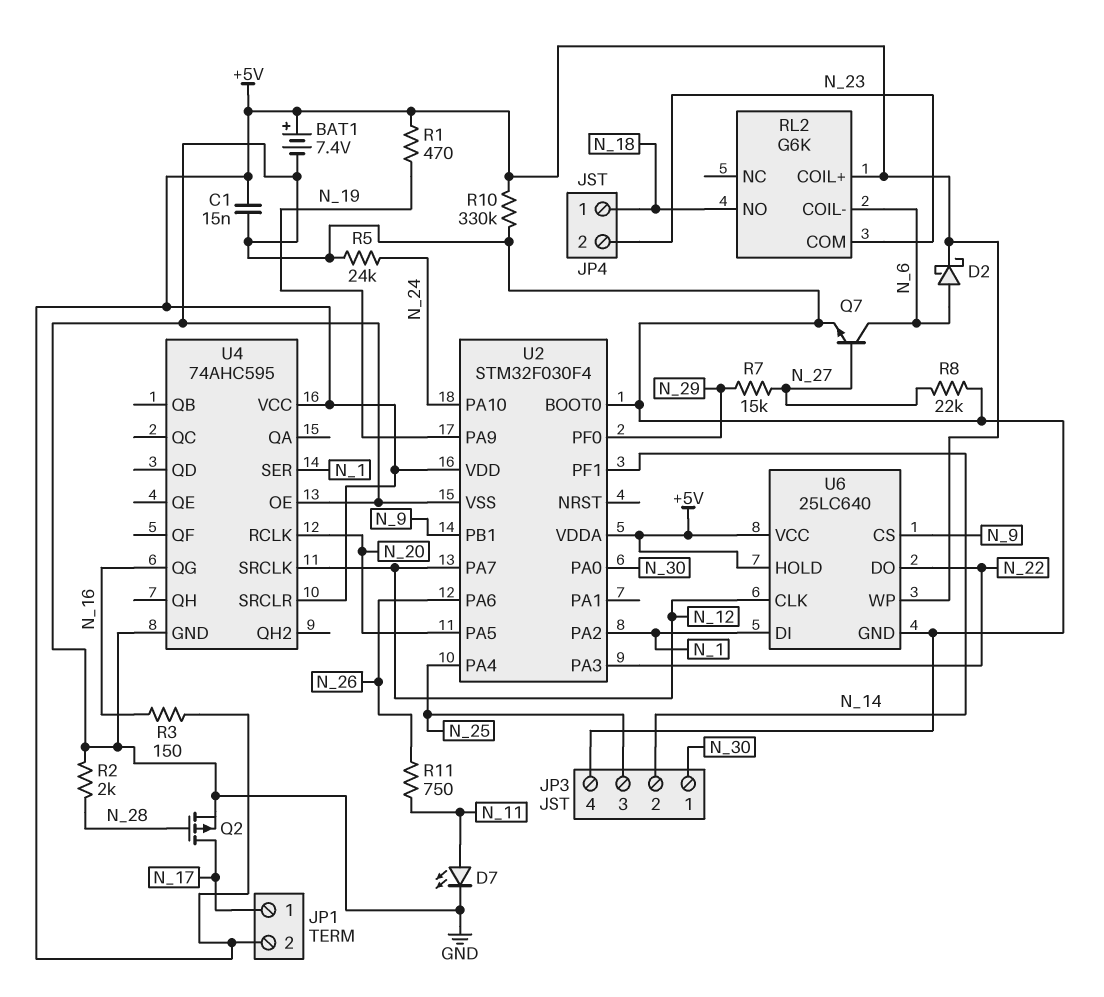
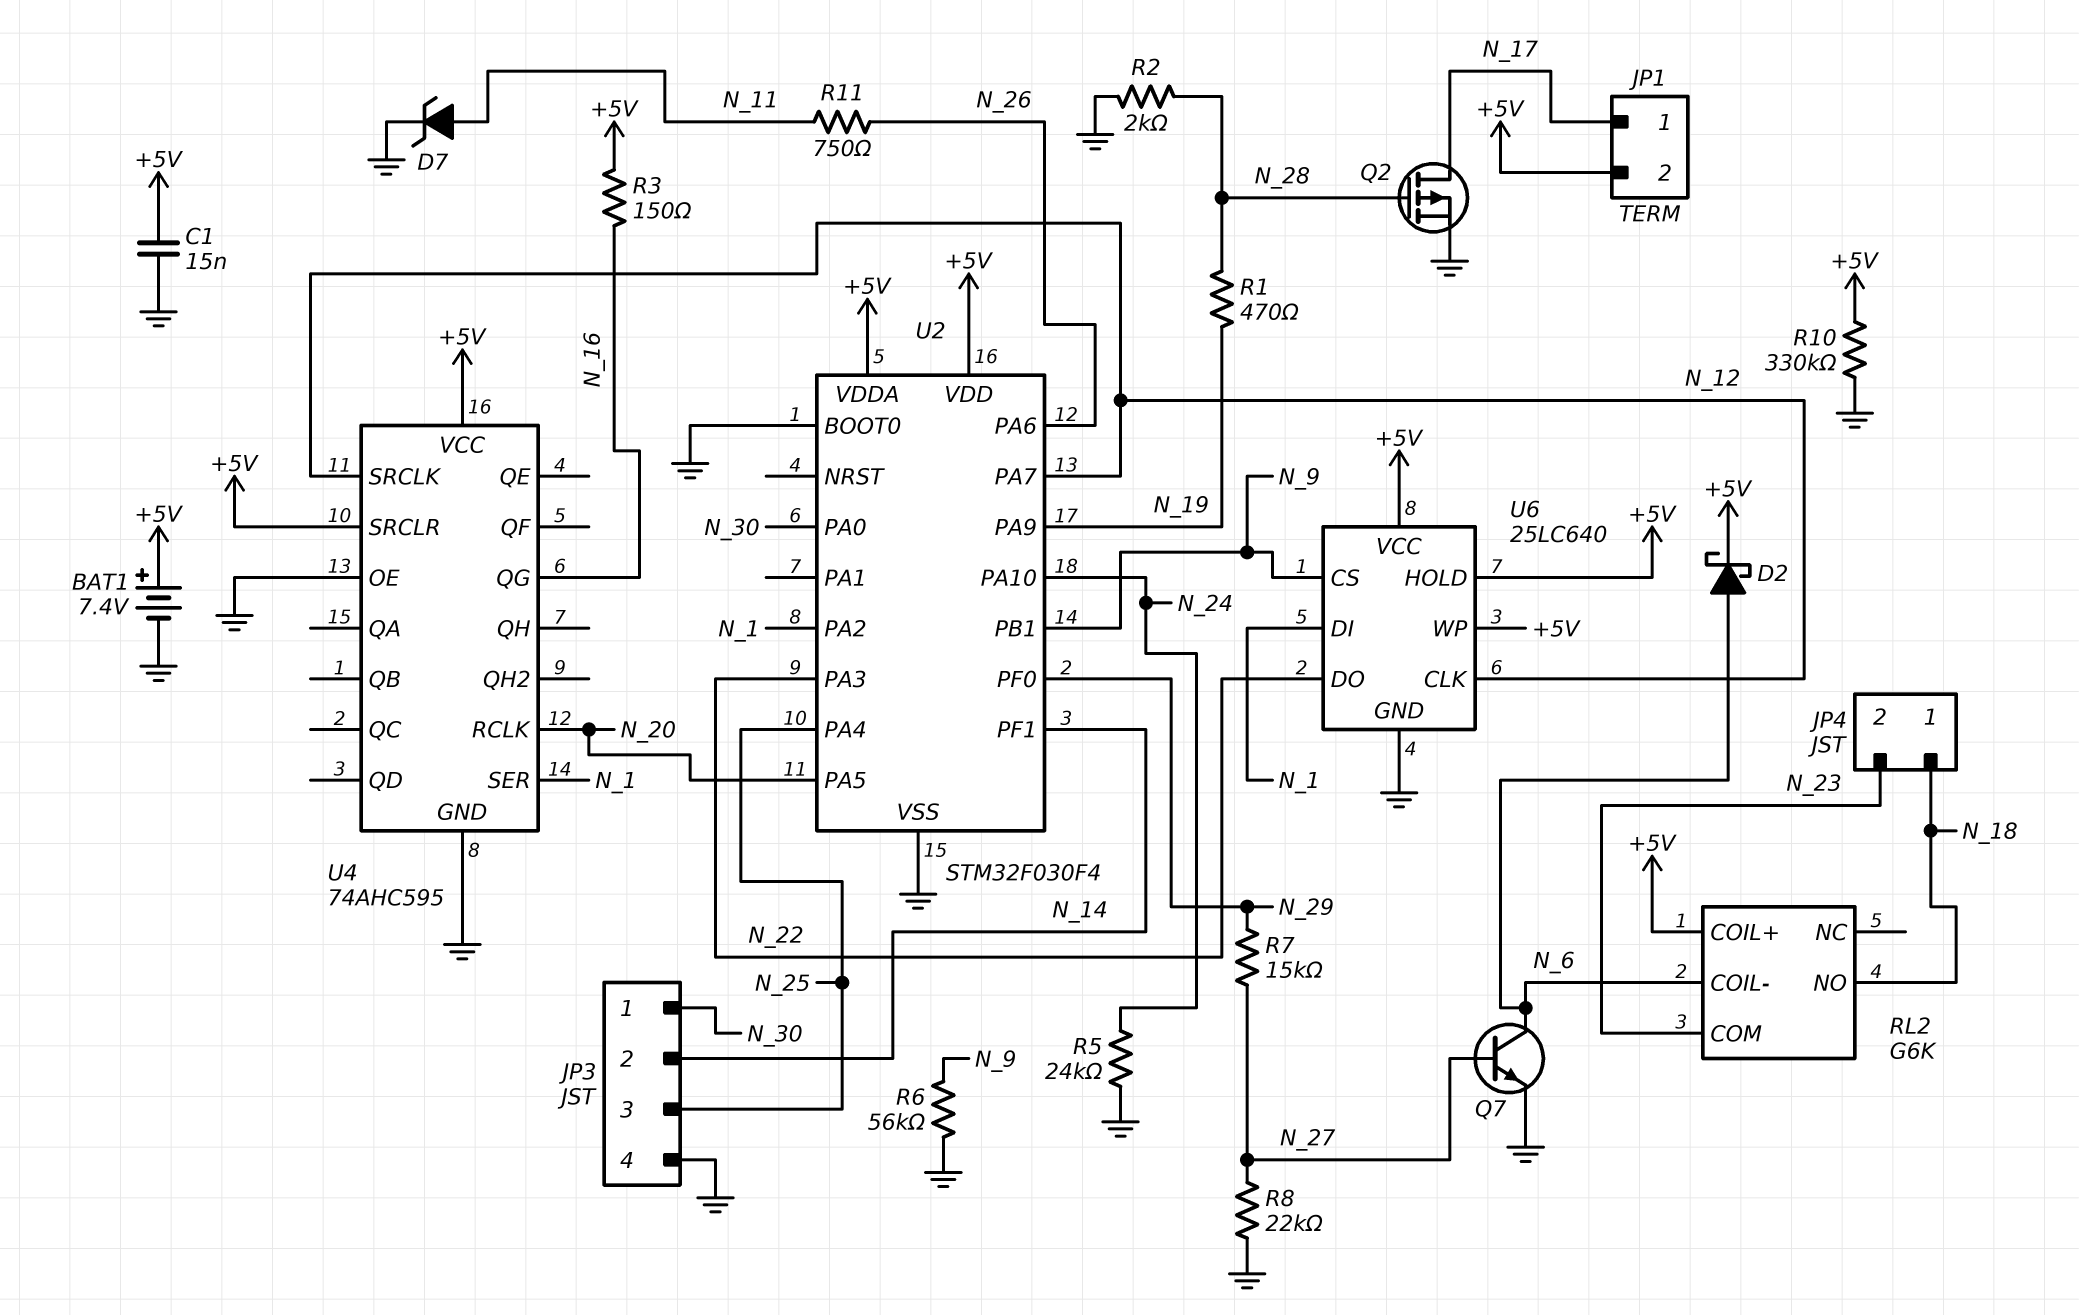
D7: LED (A N_11, K GND) -> zener (A N_11, K GND)
R1: 470 (+5V, N_19) -> 470 (N_19, N_28)
R6: none -> 56k (GND, N_9)

